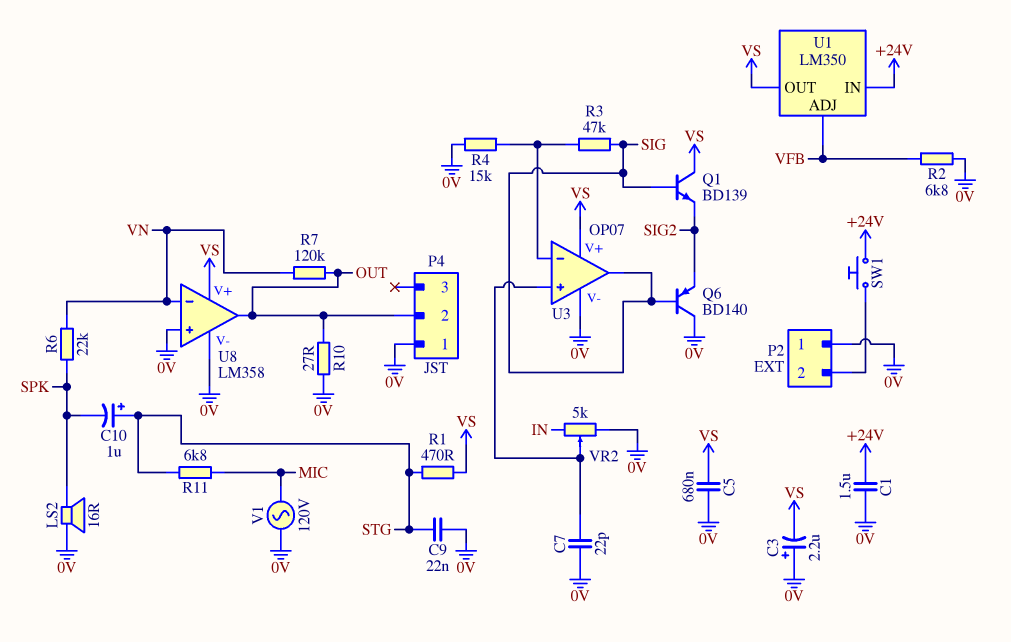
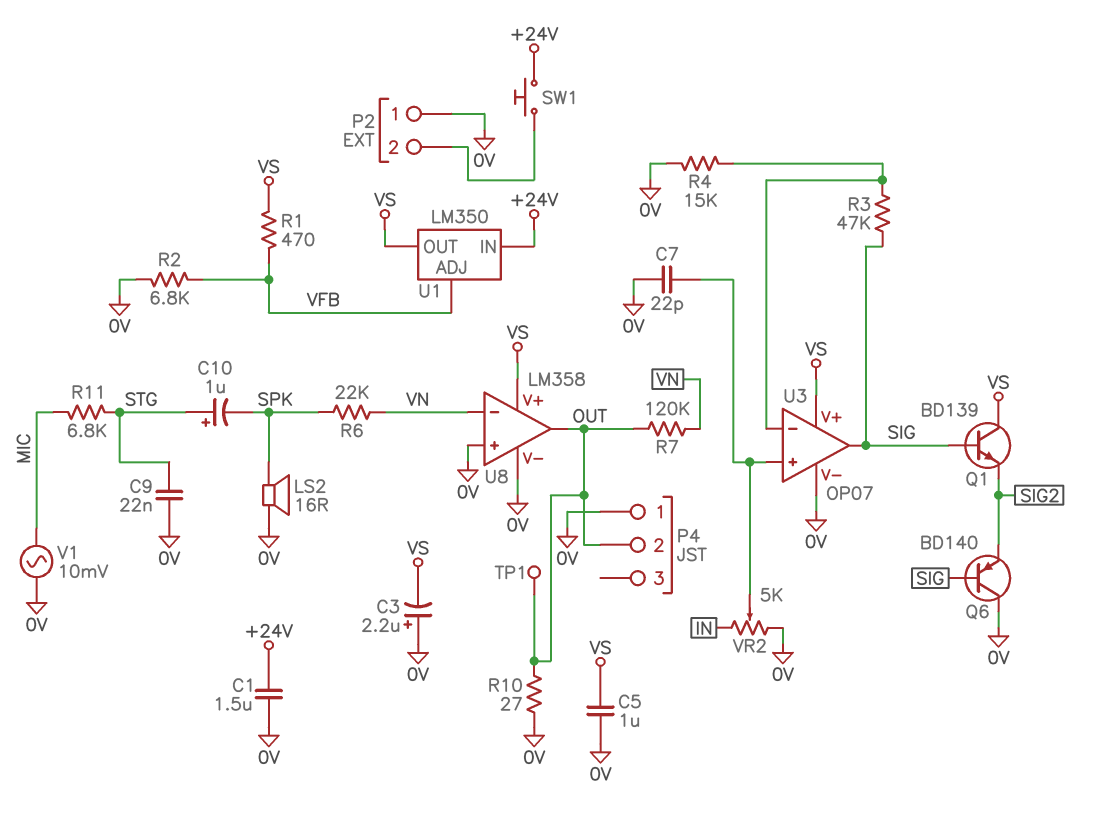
C5: 680nF (0V, VS) -> 1uF (0V, VS)
R1: 470 (STG, VS) -> 470 (VFB, VS)
TP1: none -> test point (OUT)
V1: AC 120V (0V, MIC) -> AC 10mV (0V, MIC)

